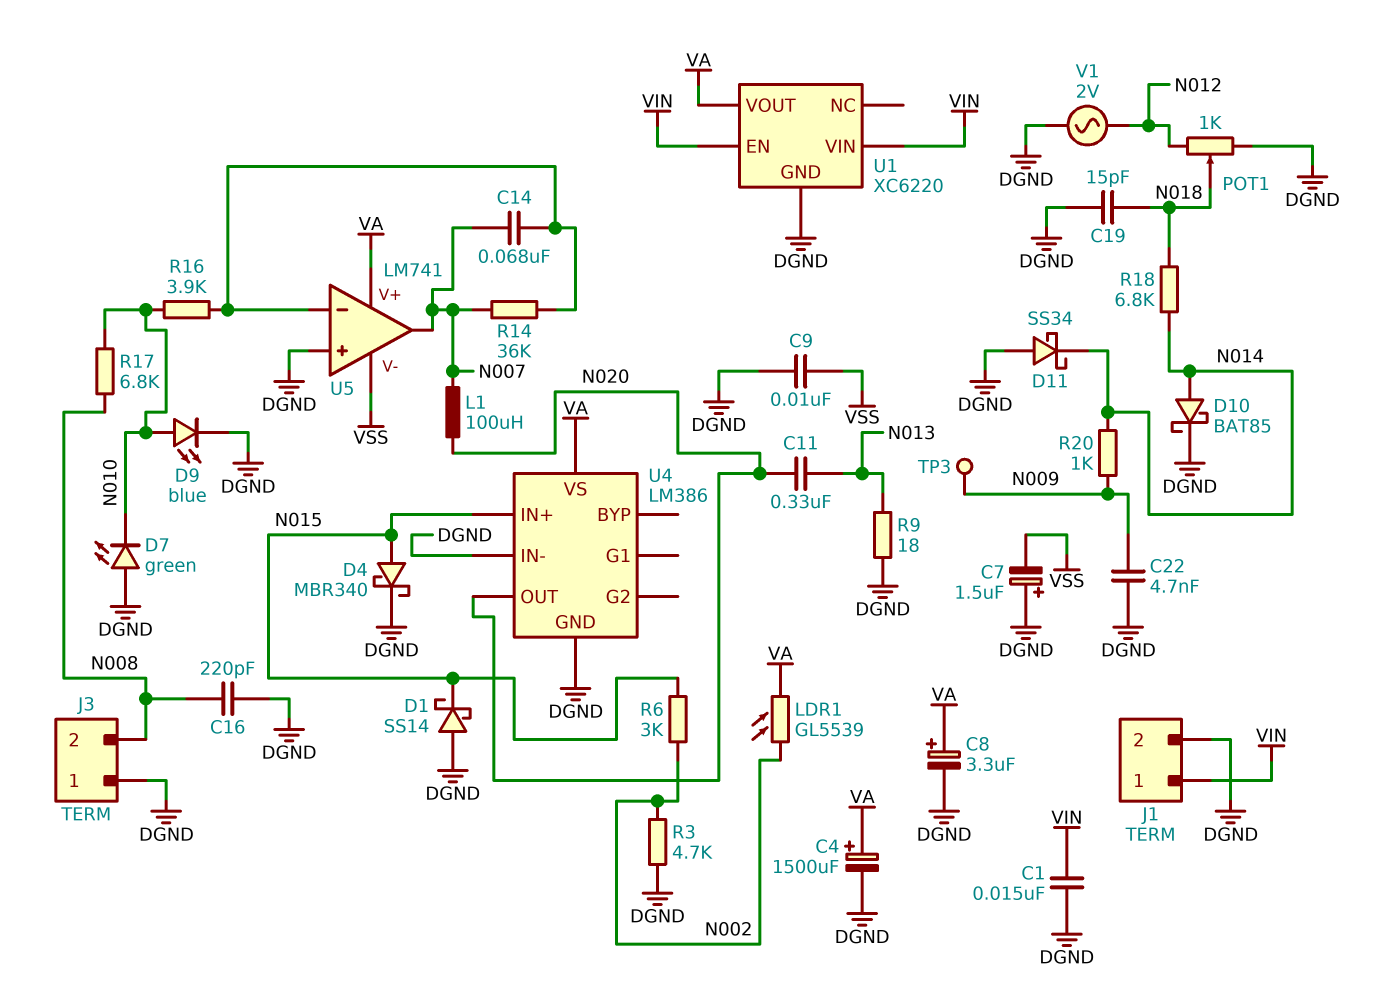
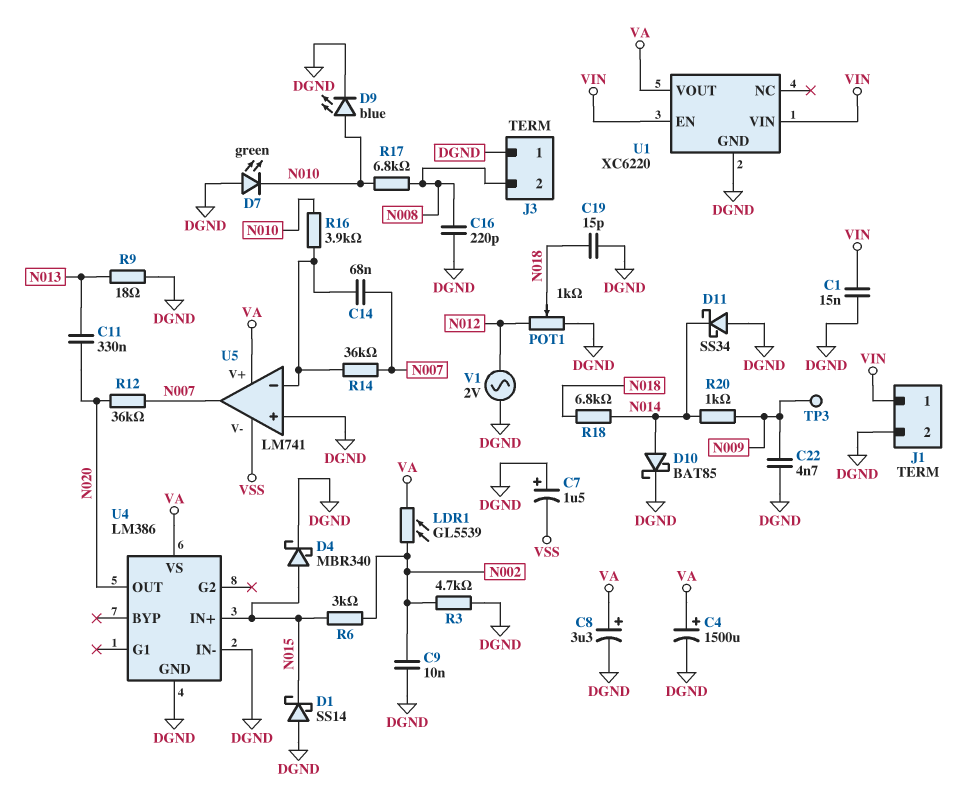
C9: 10nF (DGND, VSS) -> 10nF (DGND, N002)
L1: 100uH (N007, N020) -> none
R12: none -> 36k (N007, N020)

